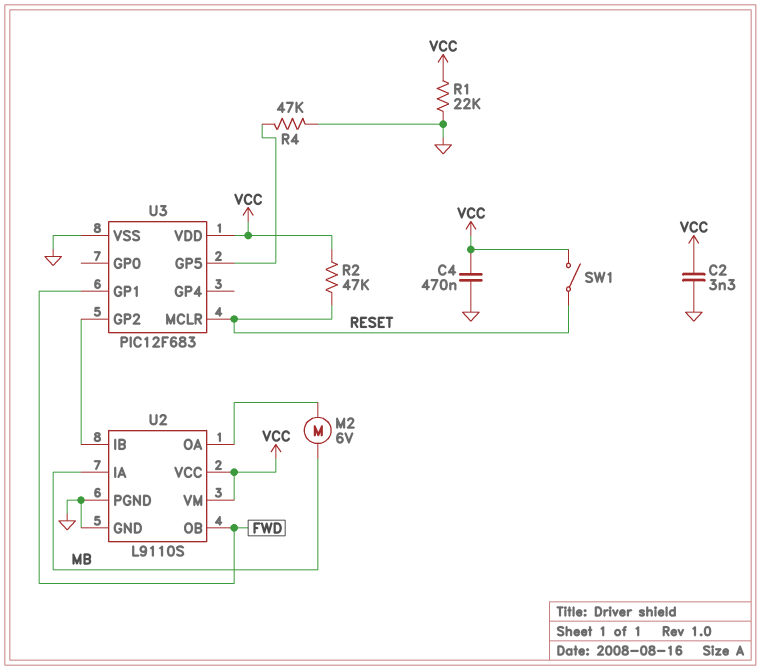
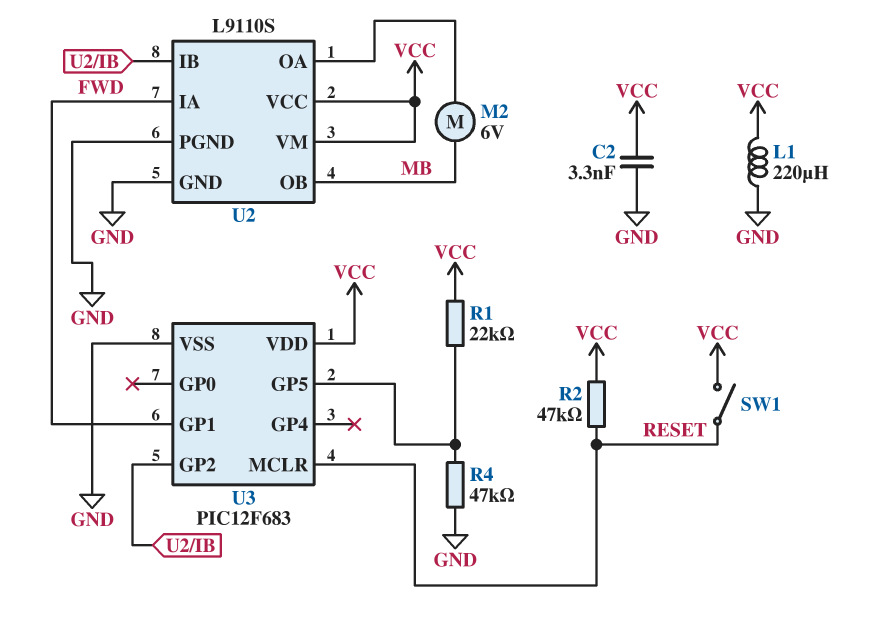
C4: 470nF (GND, VCC) -> none
L1: none -> 220uH (GND, VCC)
R1: 22k (GND, VCC) -> 22k (U3/GP5, VCC)
U2 pin IA: MB -> FWD
U2 pin OB: FWD -> MB

